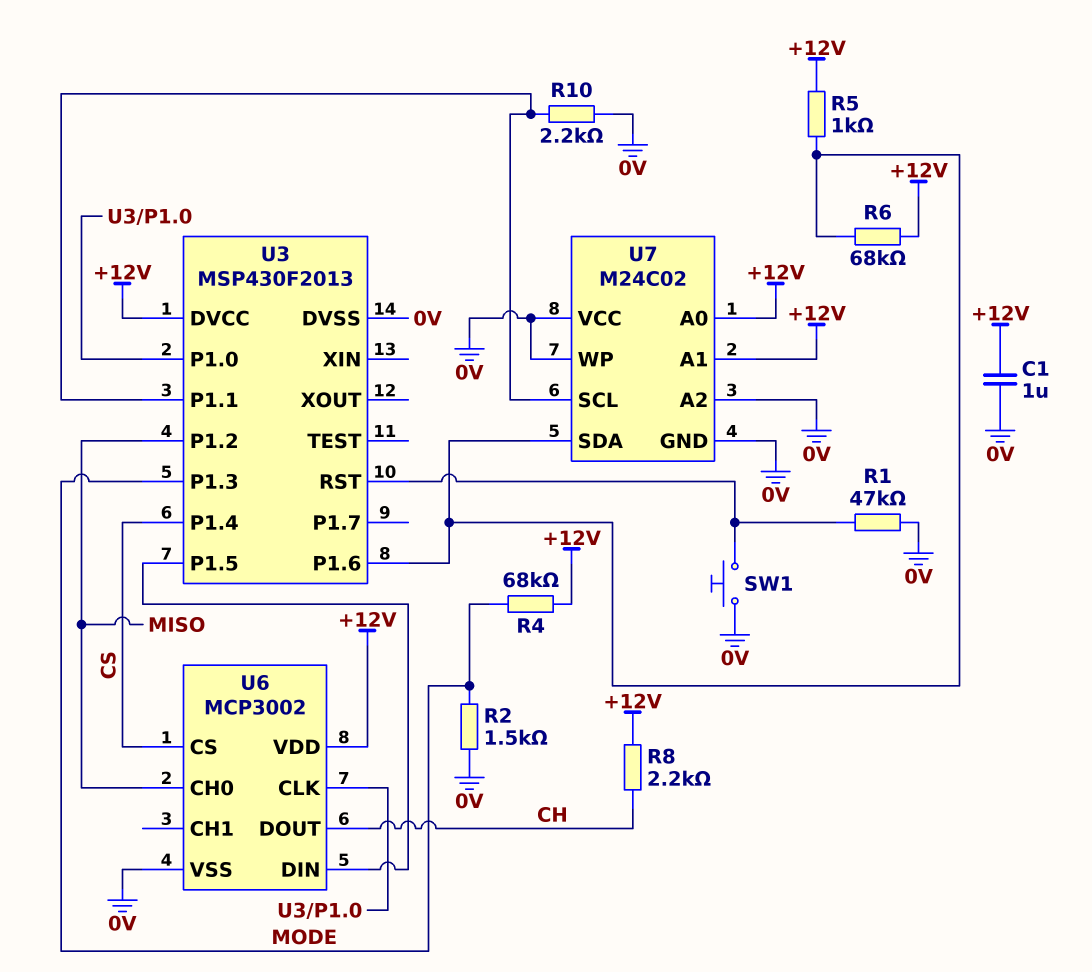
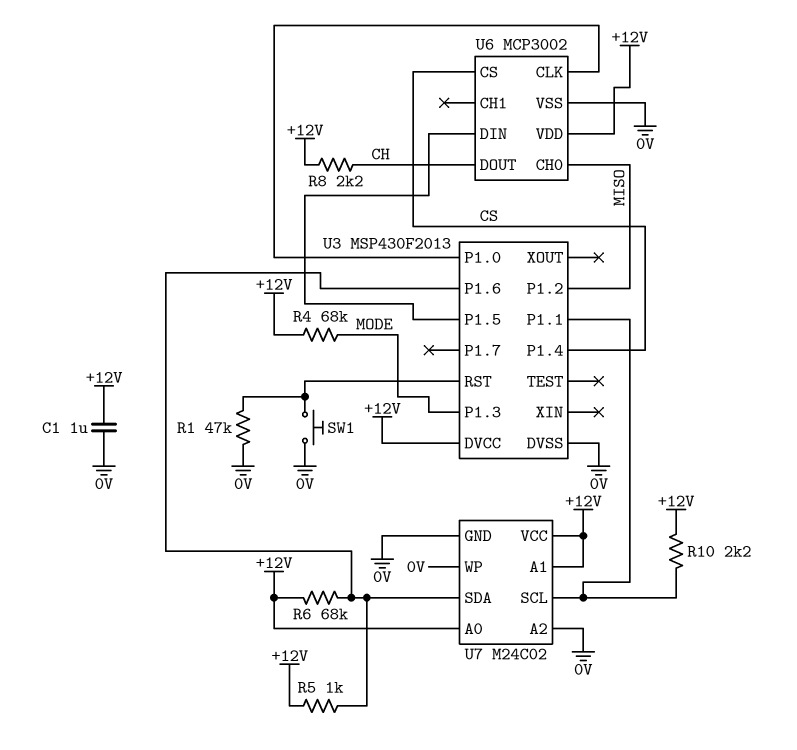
R2: 1.5k (0V, MODE) -> none
R10: 2.2k (0V, U3/P1.1) -> 2.2k (+12V, U3/P1.1)
U7 pin VCC: 0V -> +12V

